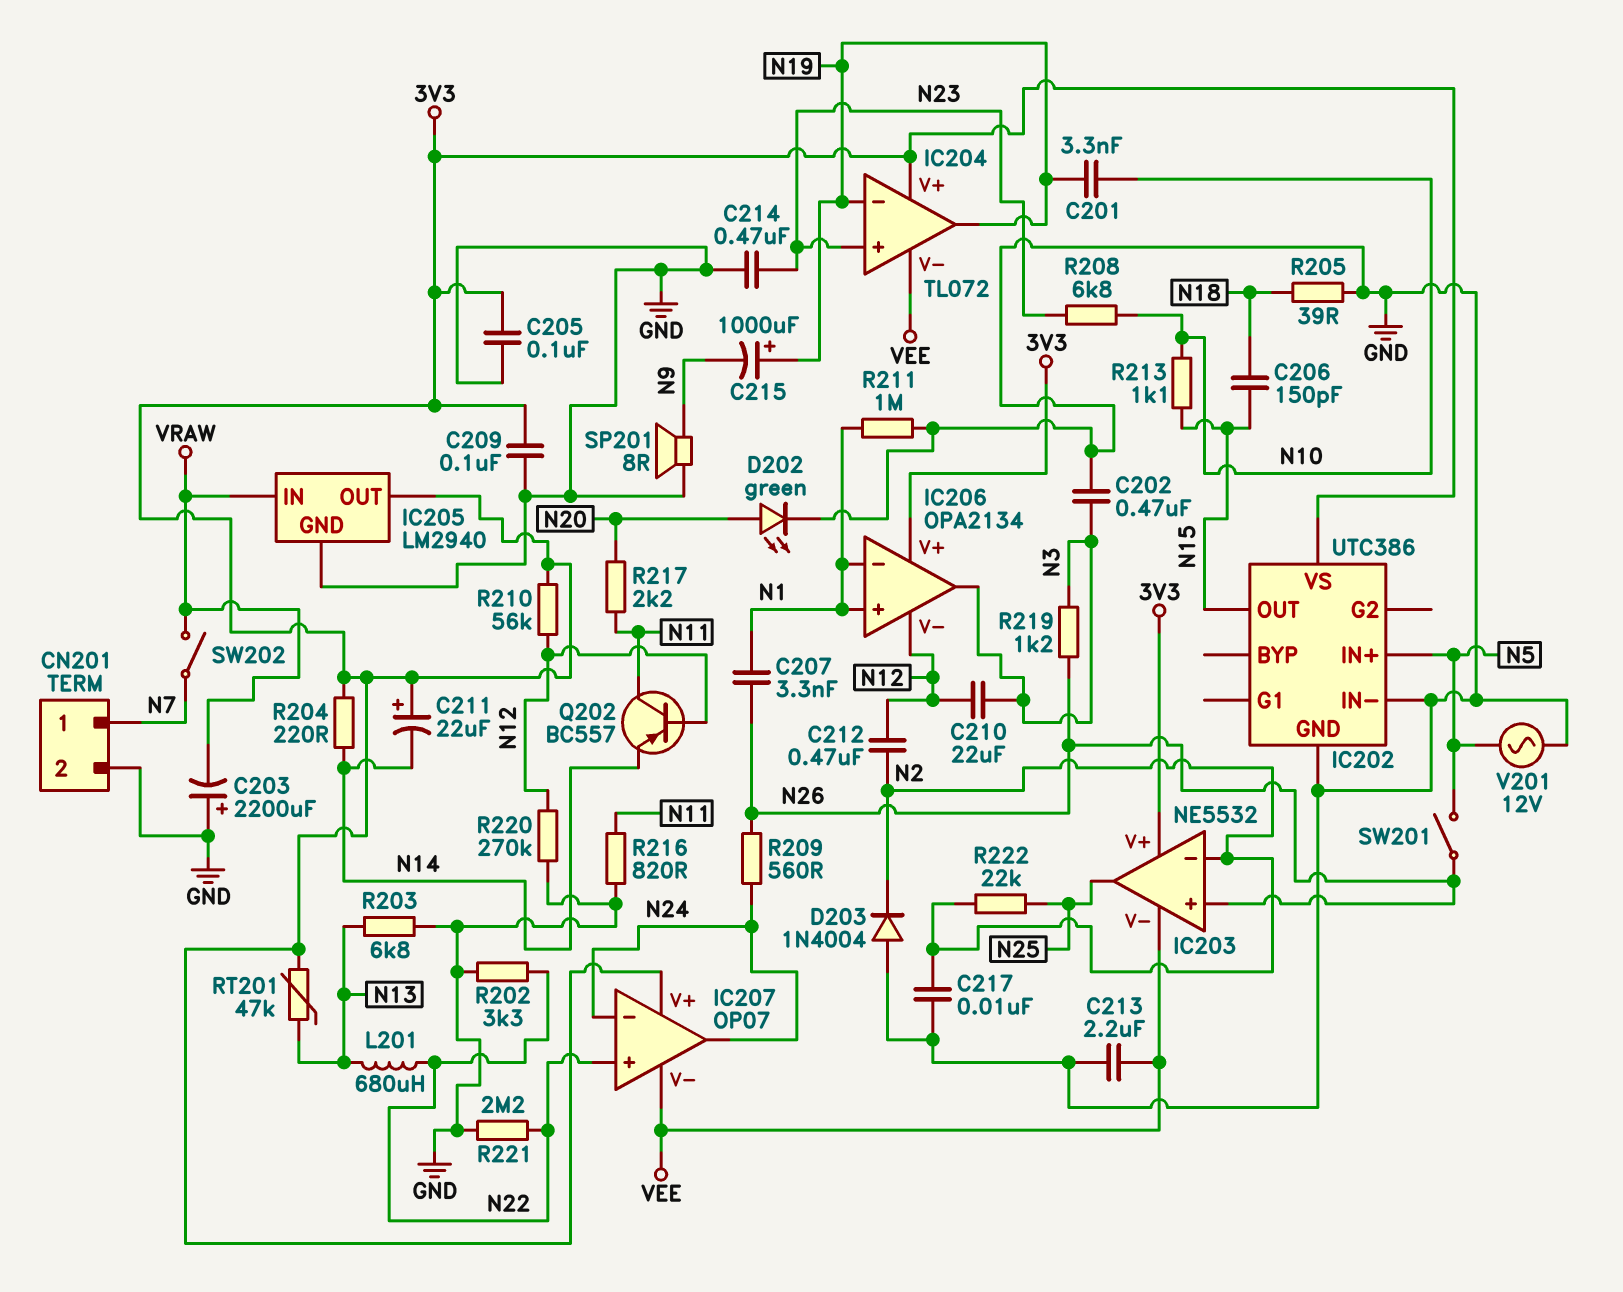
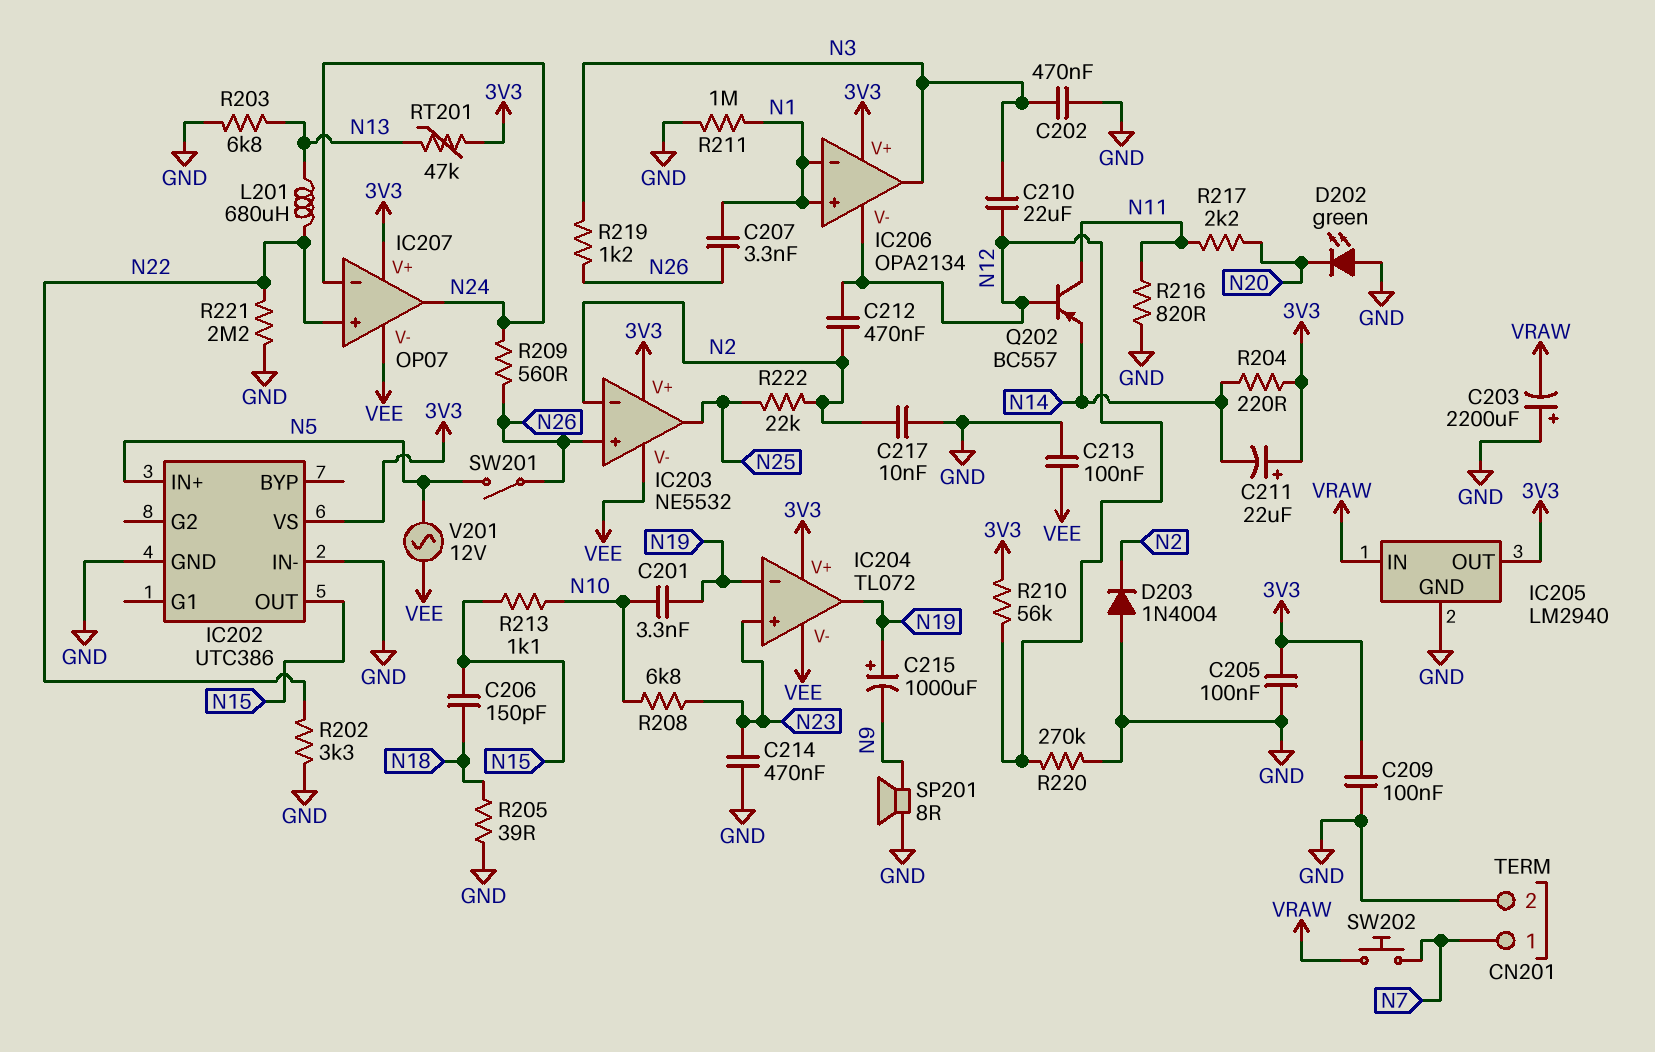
C213: 2.2uF (GND, VEE) -> 100nF (GND, VEE)
D202: LED green (A N20, K GND) -> LED green (A GND, K N20)
SW202: switch (N7, VRAW) -> button (N7, VRAW)
V201: AC 12V (GND, N5) -> AC 12V (N5, VEE)

